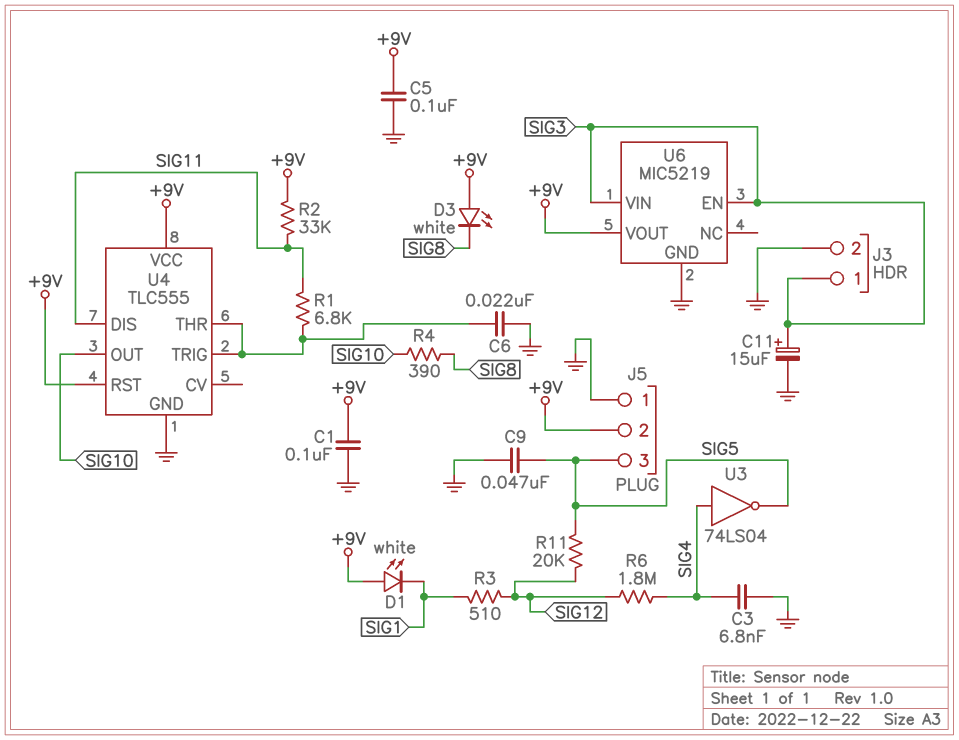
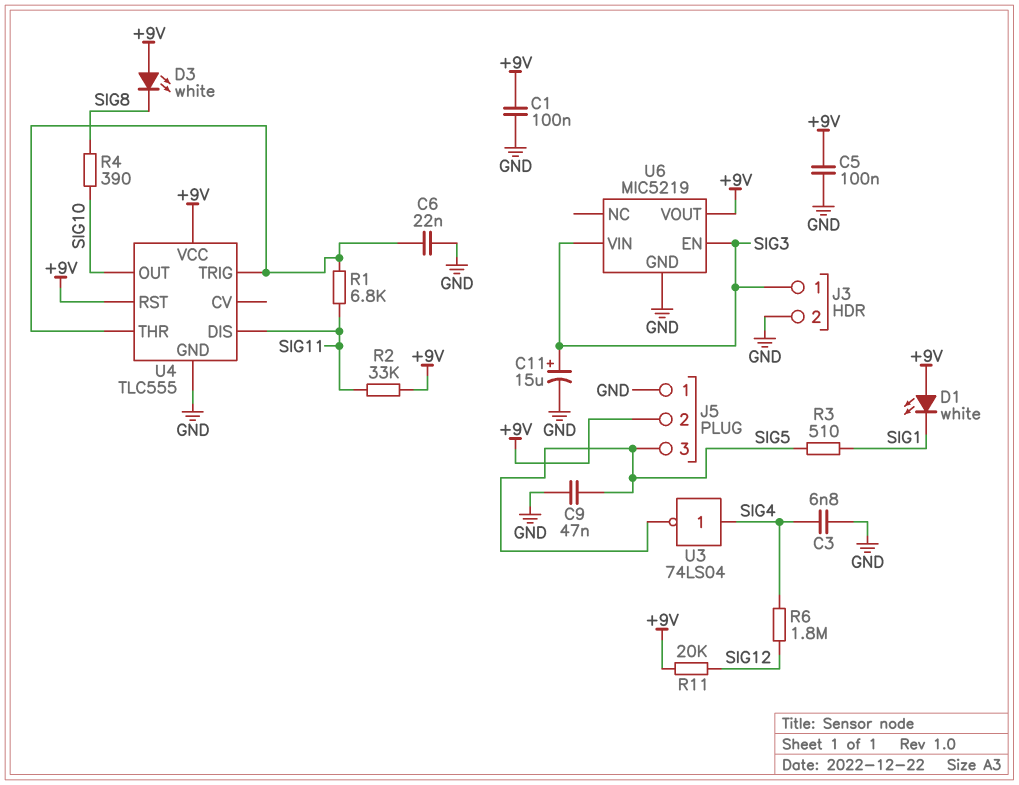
R3: 510 (SIG1, SIG12) -> 510 (SIG1, SIG5)
R11: 20k (SIG5, SIG12) -> 20k (+9V, SIG12)

